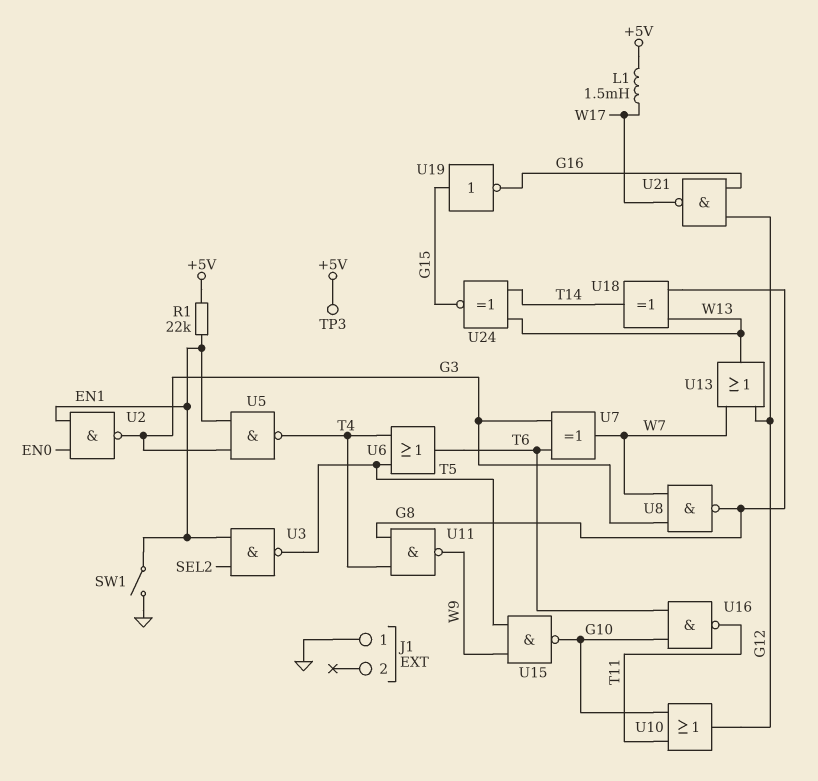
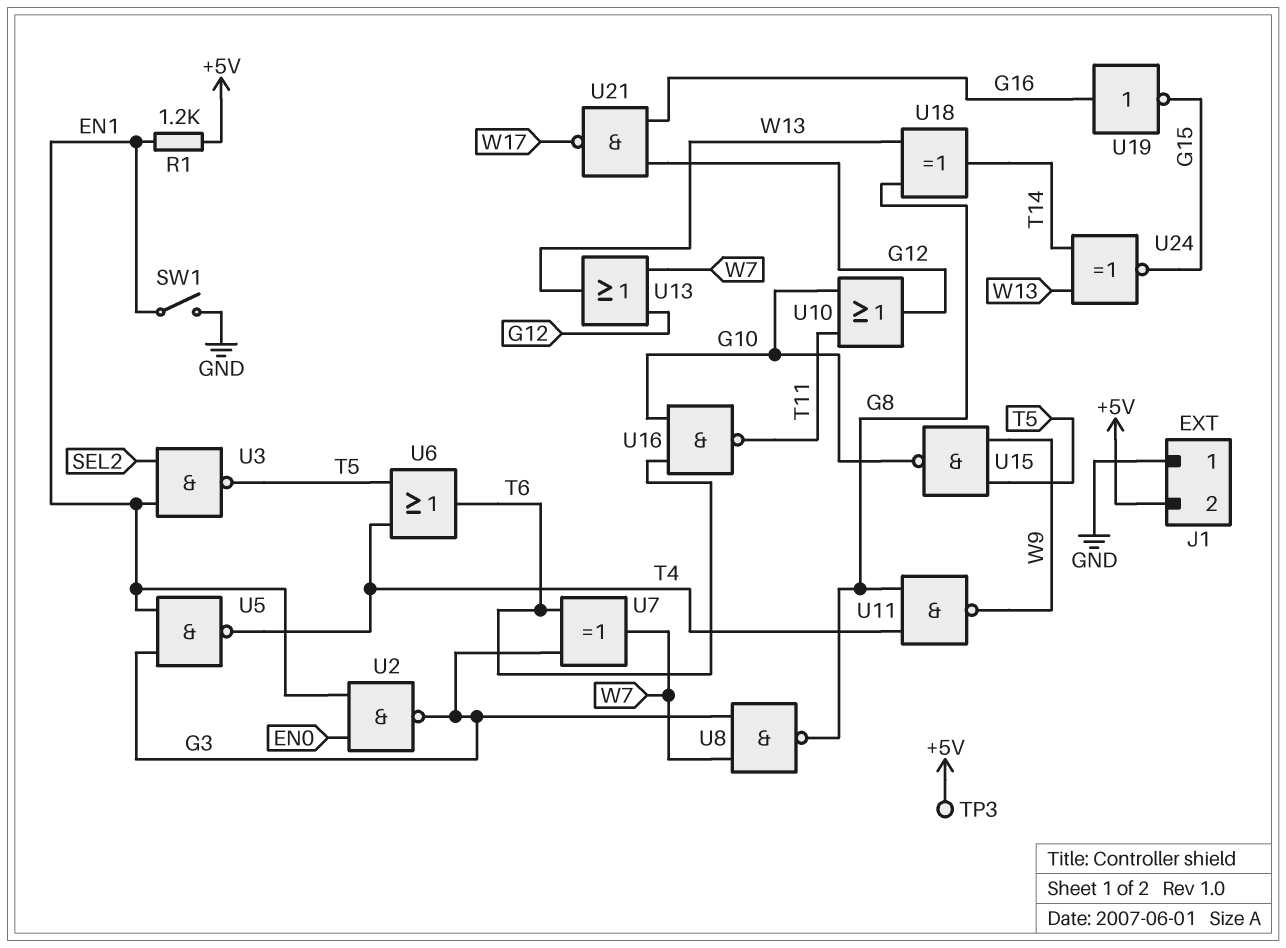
J1 pin 2: none -> +5V
L1: 1.5mH (+5V, W17) -> none
R1: 22k (+5V, EN1) -> 1.2k (+5V, EN1)
U19: NOT (in G15, out G16) -> NOT (in G16, out G15)

